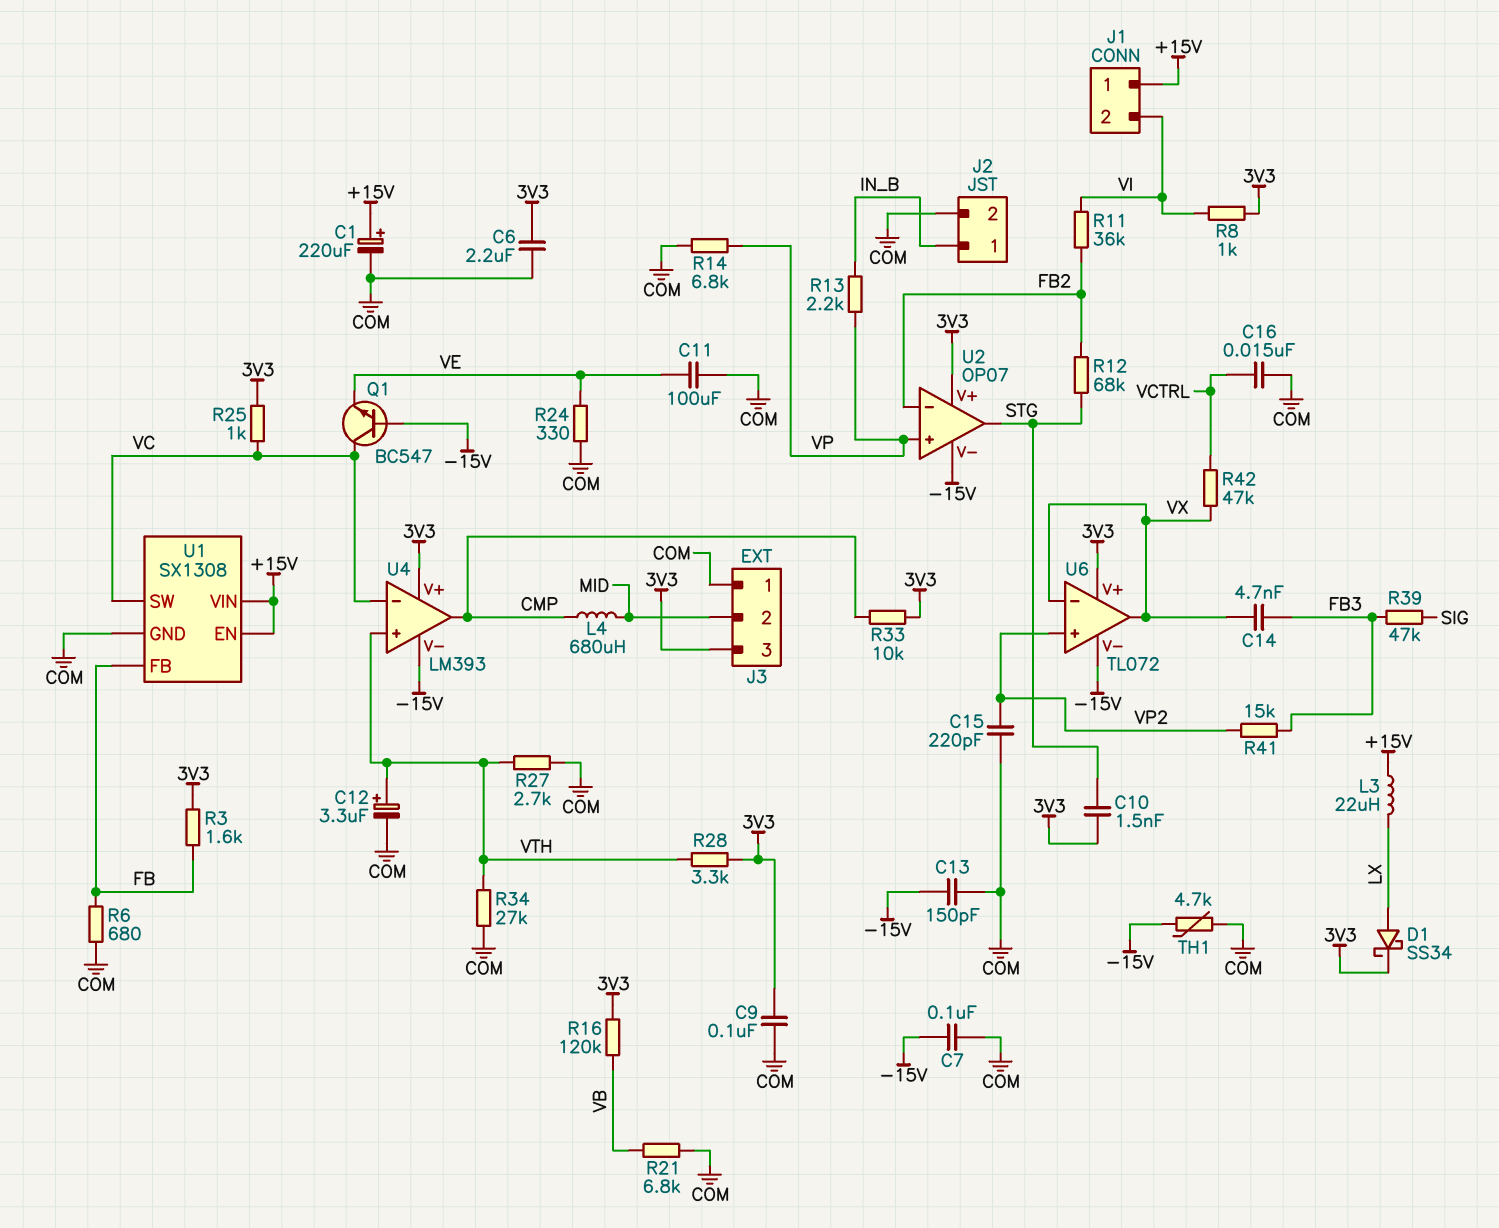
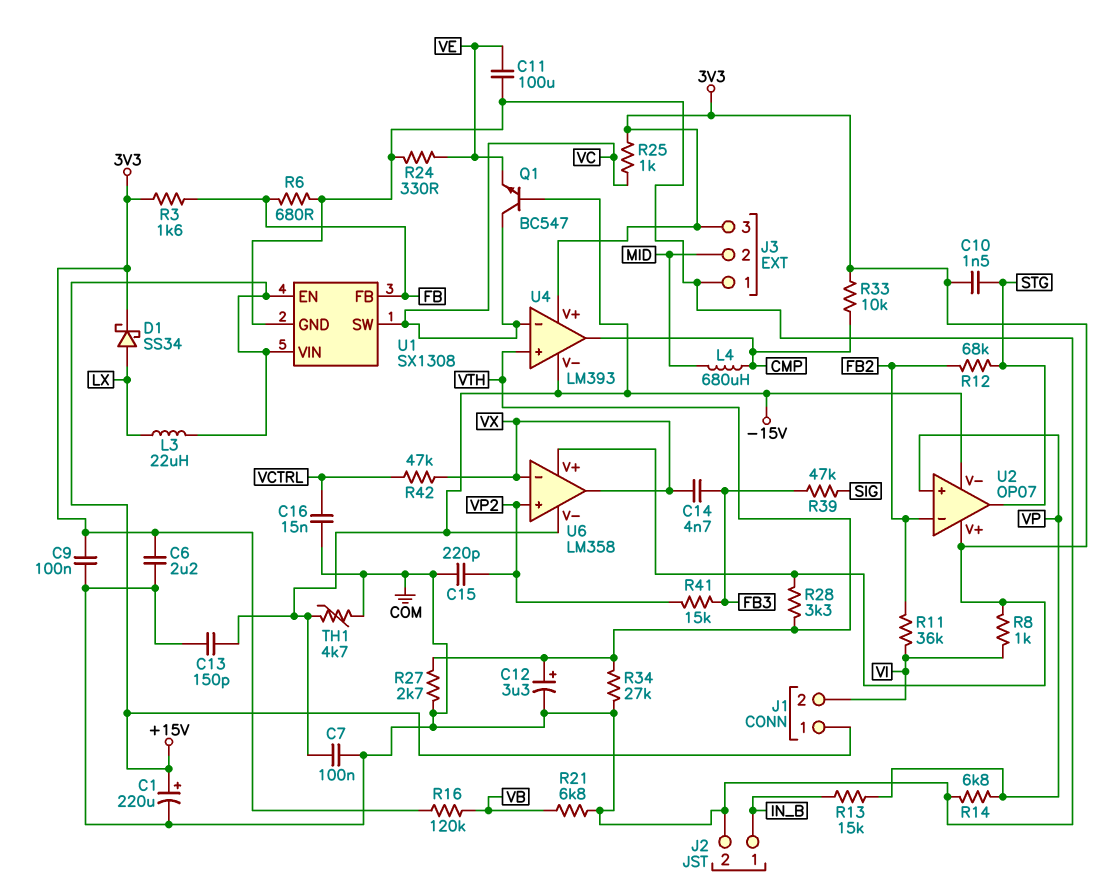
R13: 2.2k (IN_B, VP) -> 15k (IN_B, VP)
U6: TL072 -> LM358

